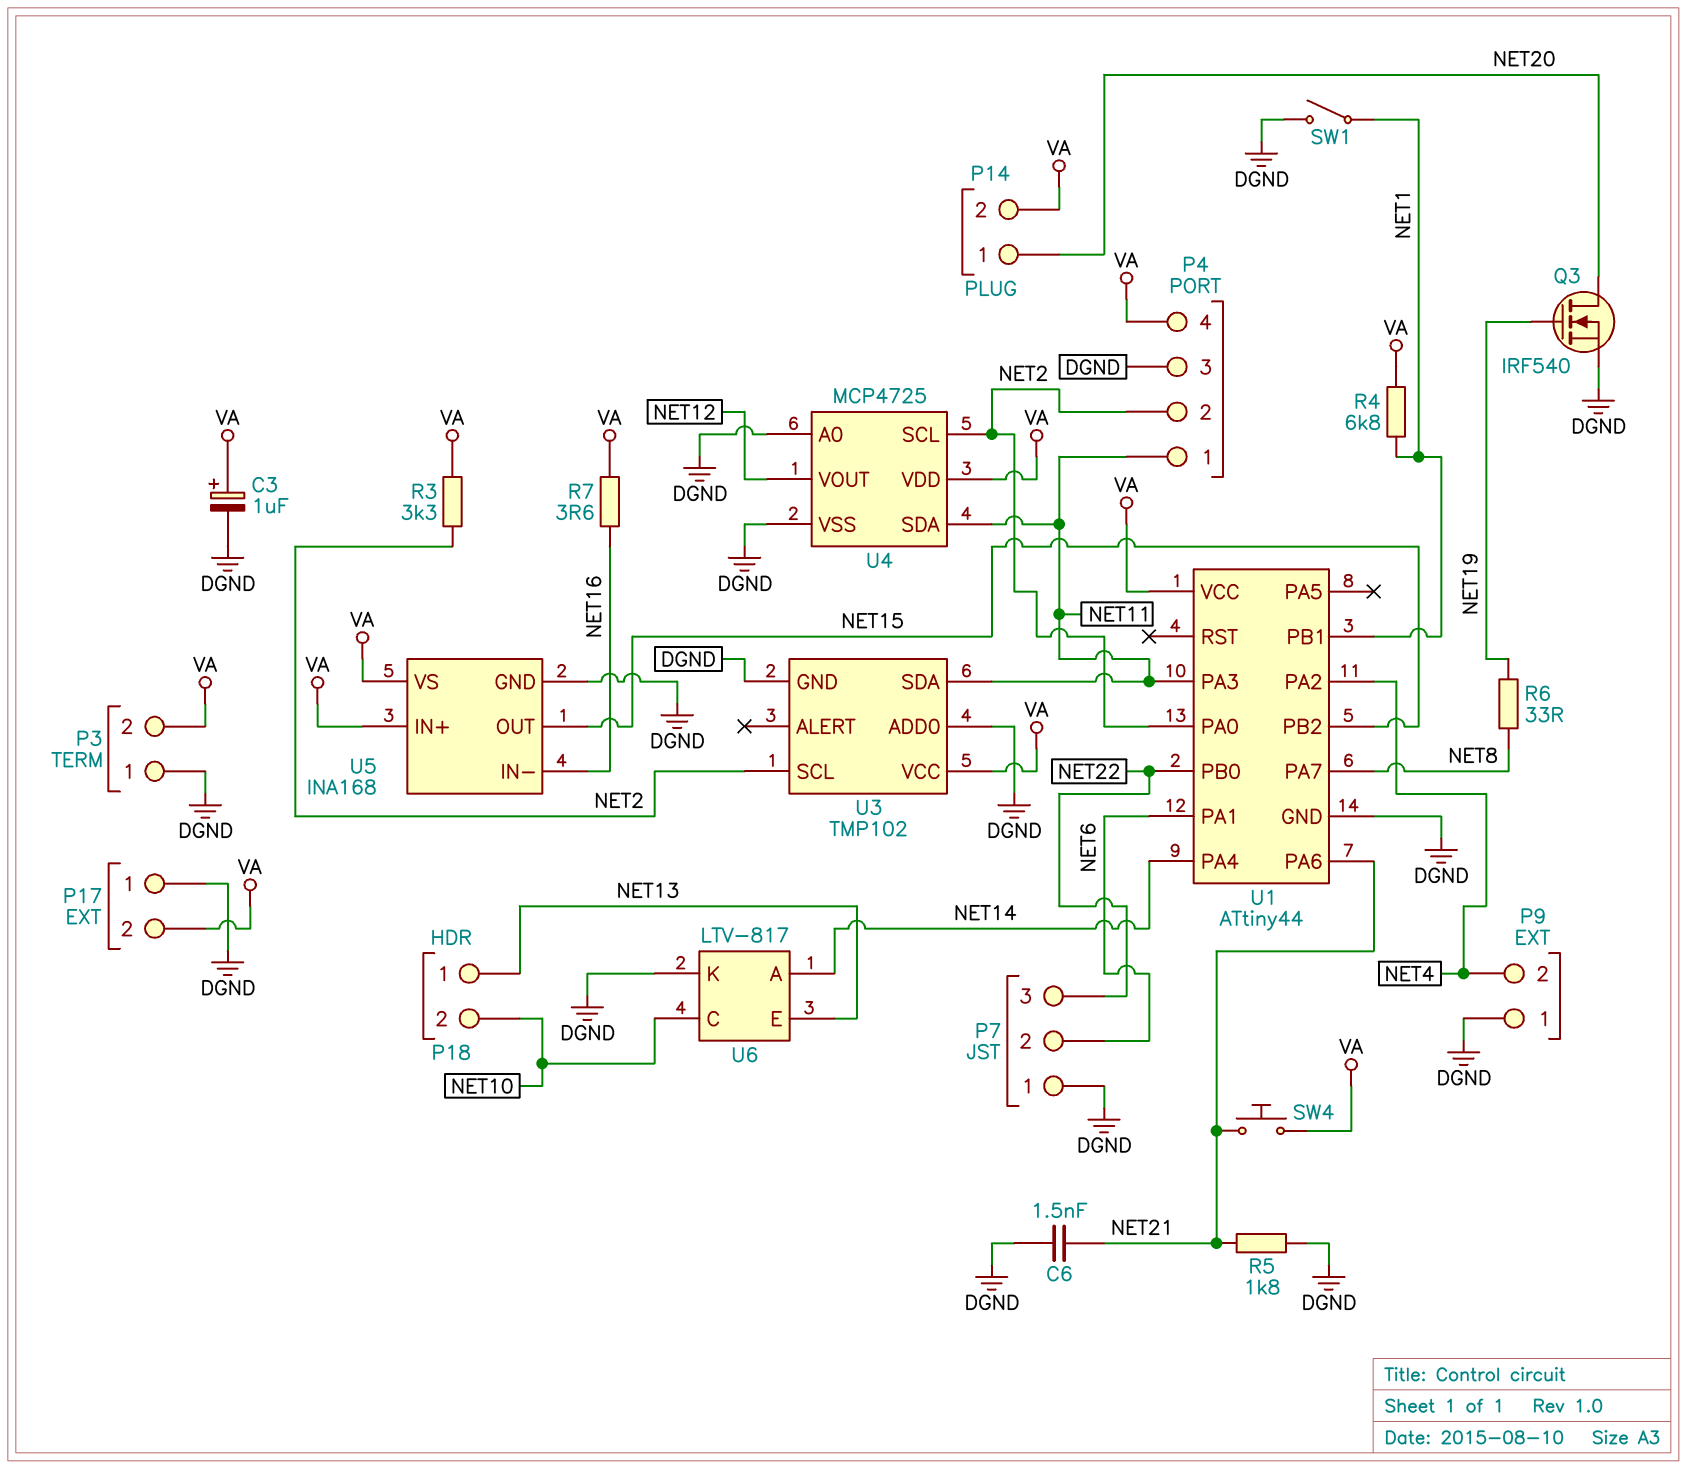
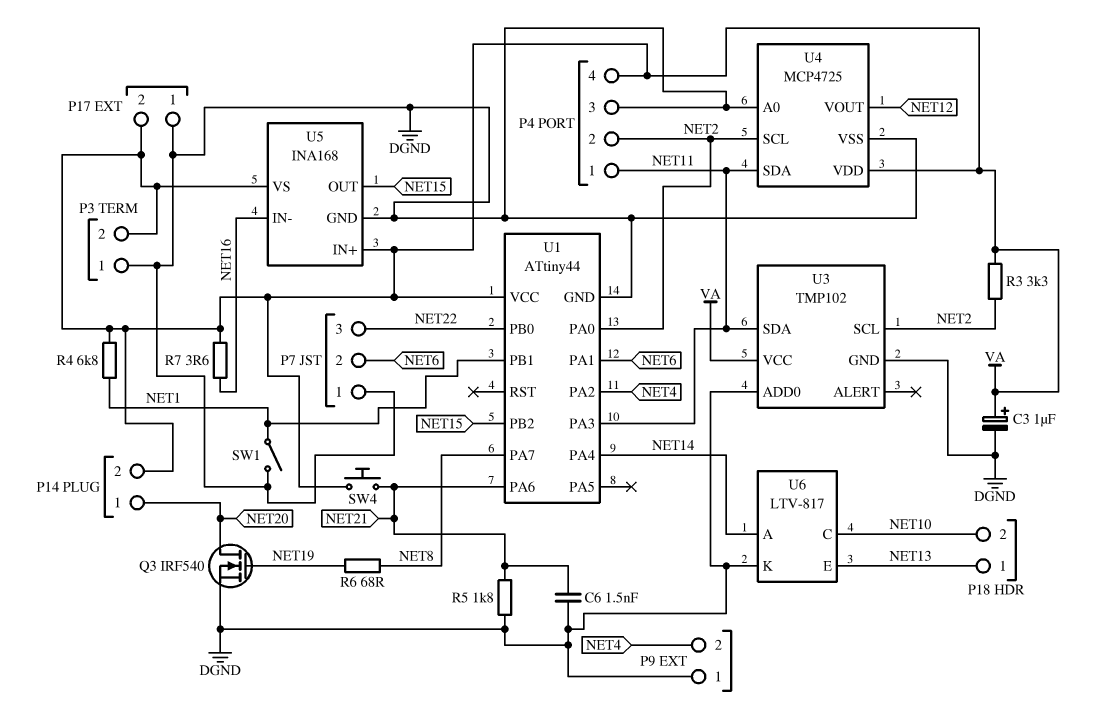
R6: 33 (NET8, NET19) -> 68 (NET8, NET19)

